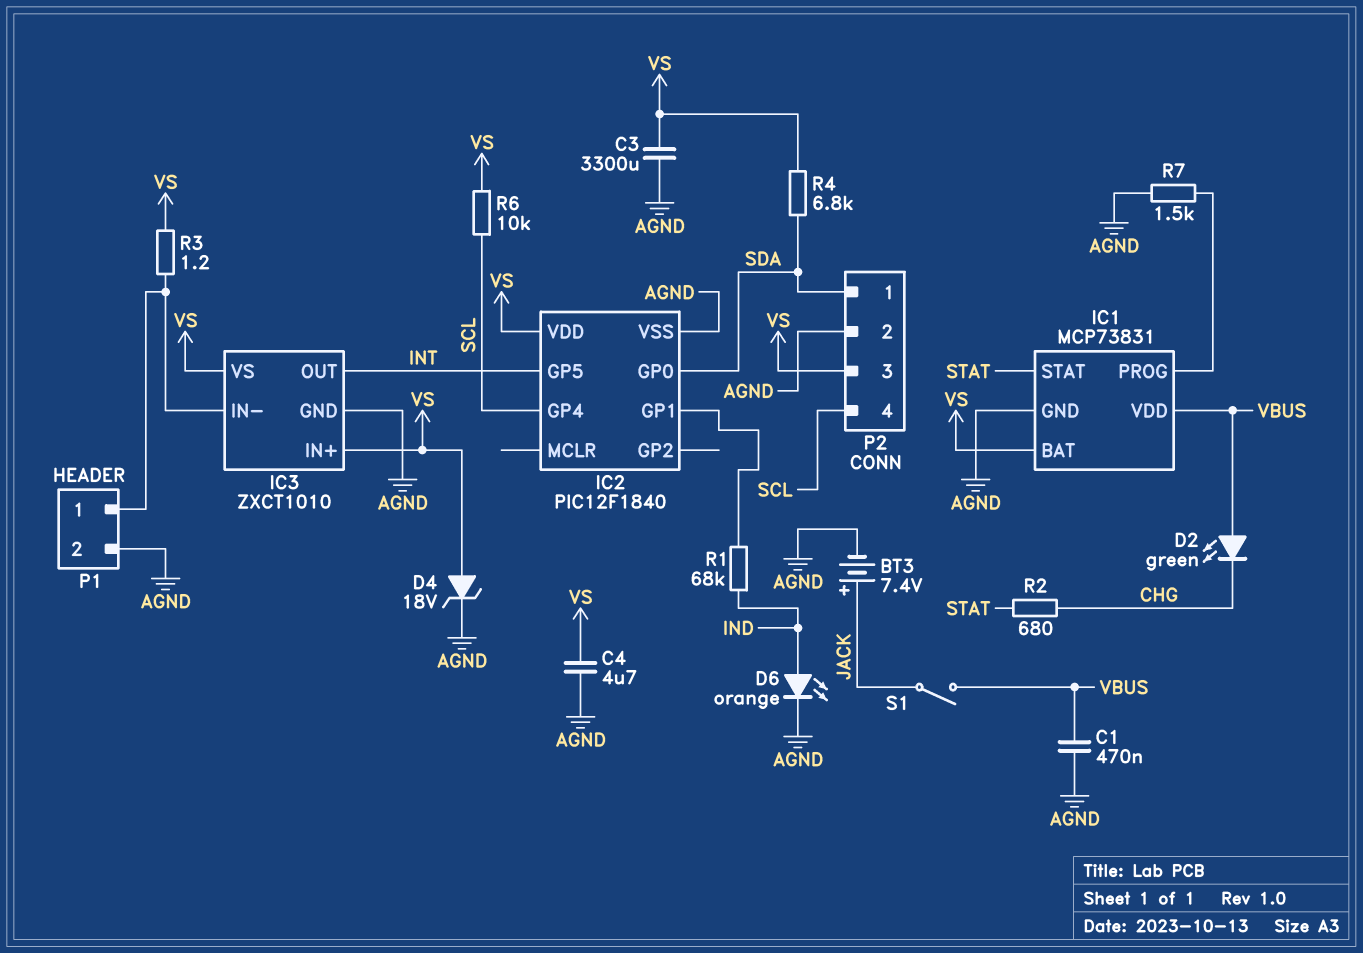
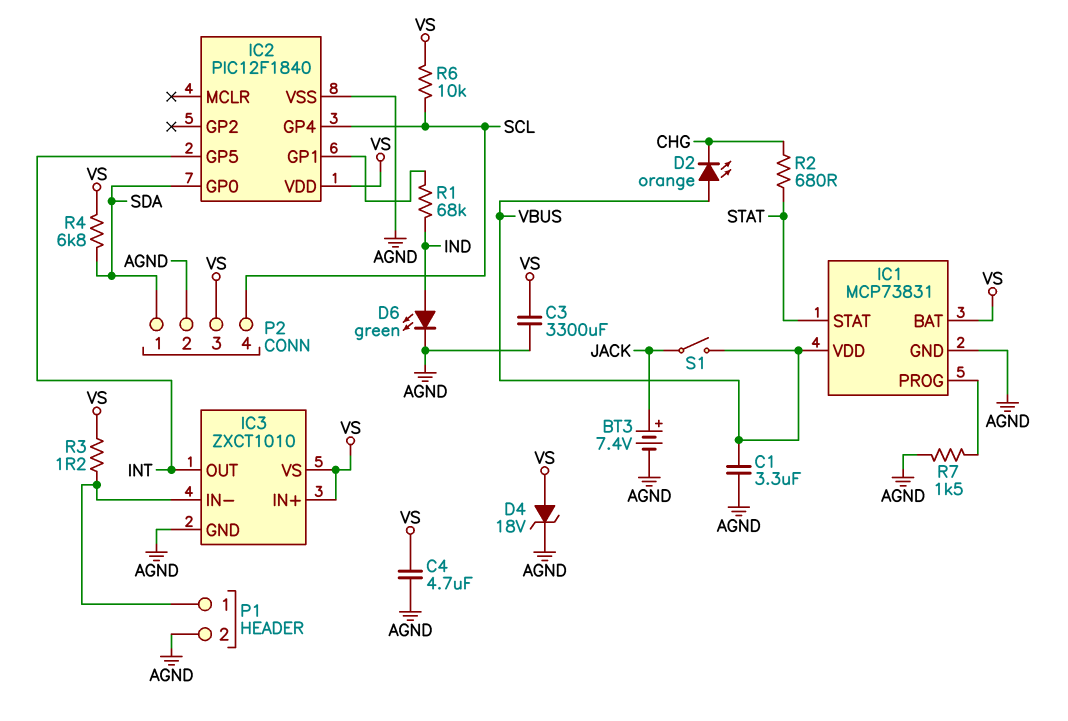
C1: 470nF (AGND, VBUS) -> 3.3uF (AGND, VBUS)
D2: LED green (A VBUS, K CHG) -> LED orange (A VBUS, K CHG)
D6: LED orange (A IND, K AGND) -> LED green (A IND, K AGND)

